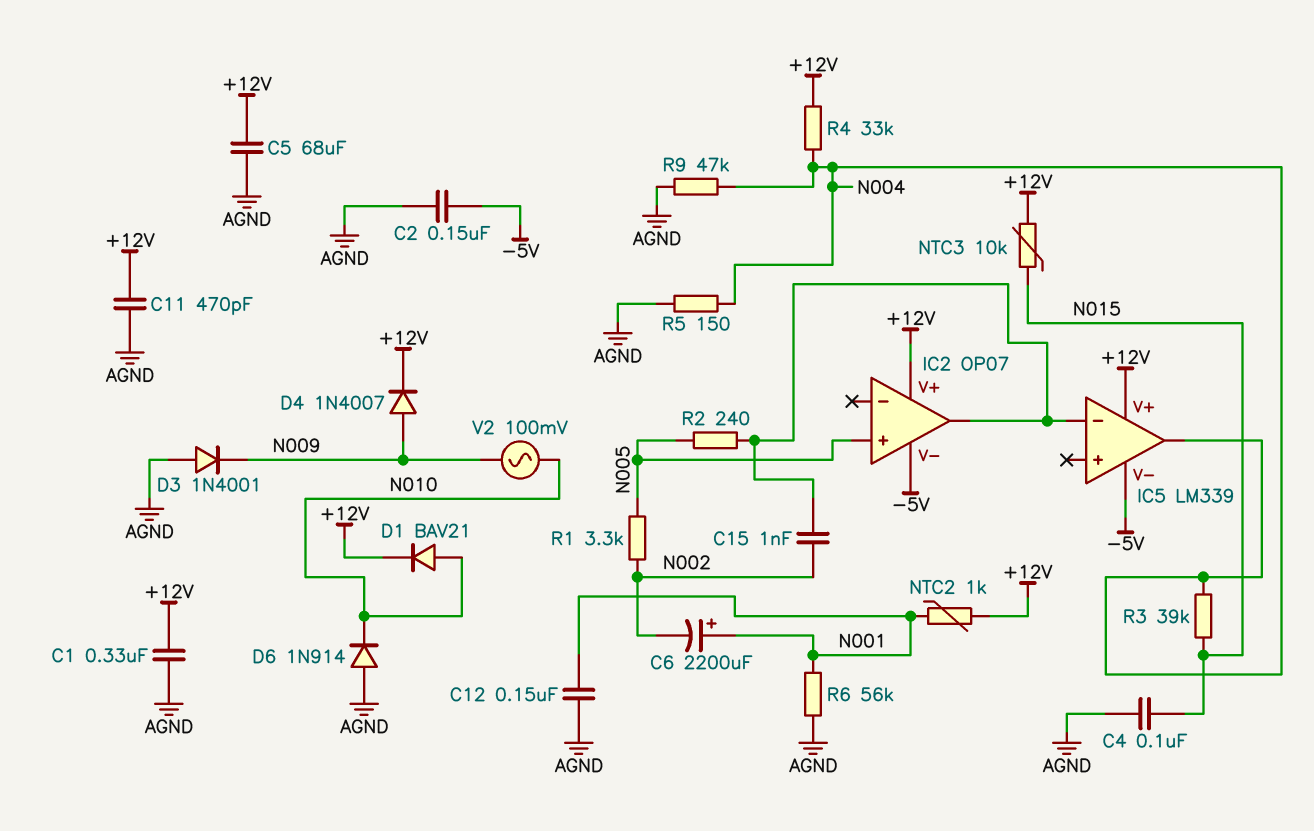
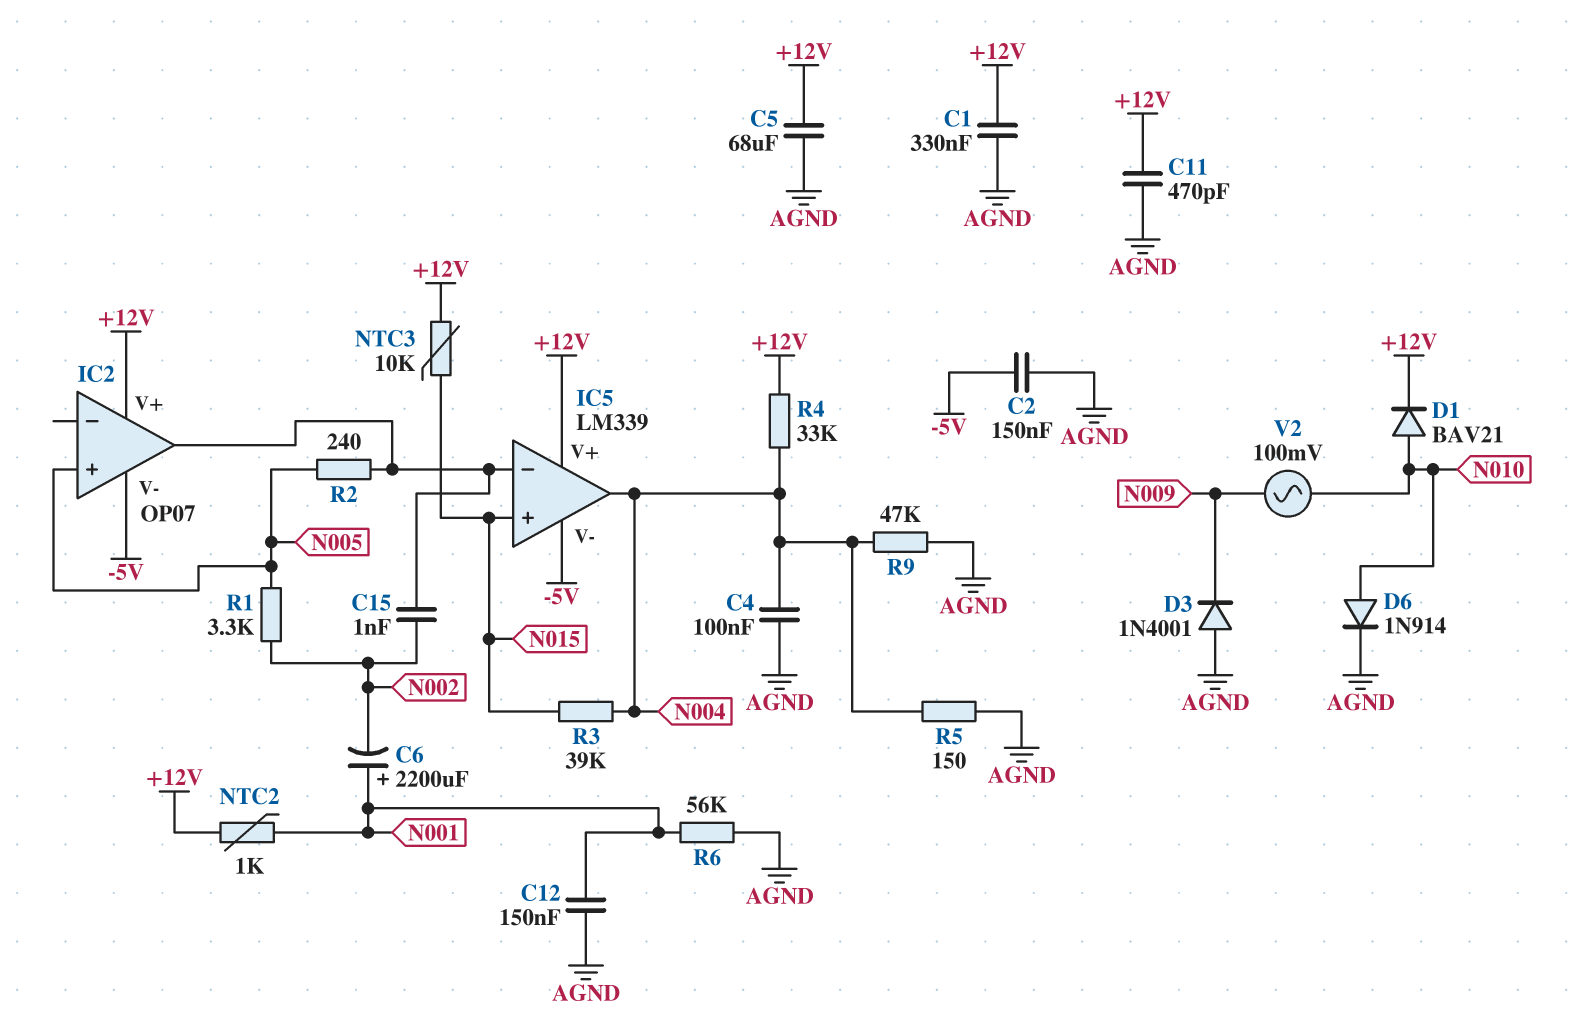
C4: 100nF (AGND, N015) -> 100nF (AGND, N004)
D4: diode 1N4007 (A N009, K +12V) -> none
D6: diode 1N914 (A AGND, K N010) -> diode 1N914 (A N010, K AGND)
IC5 pin in+: none -> N015

